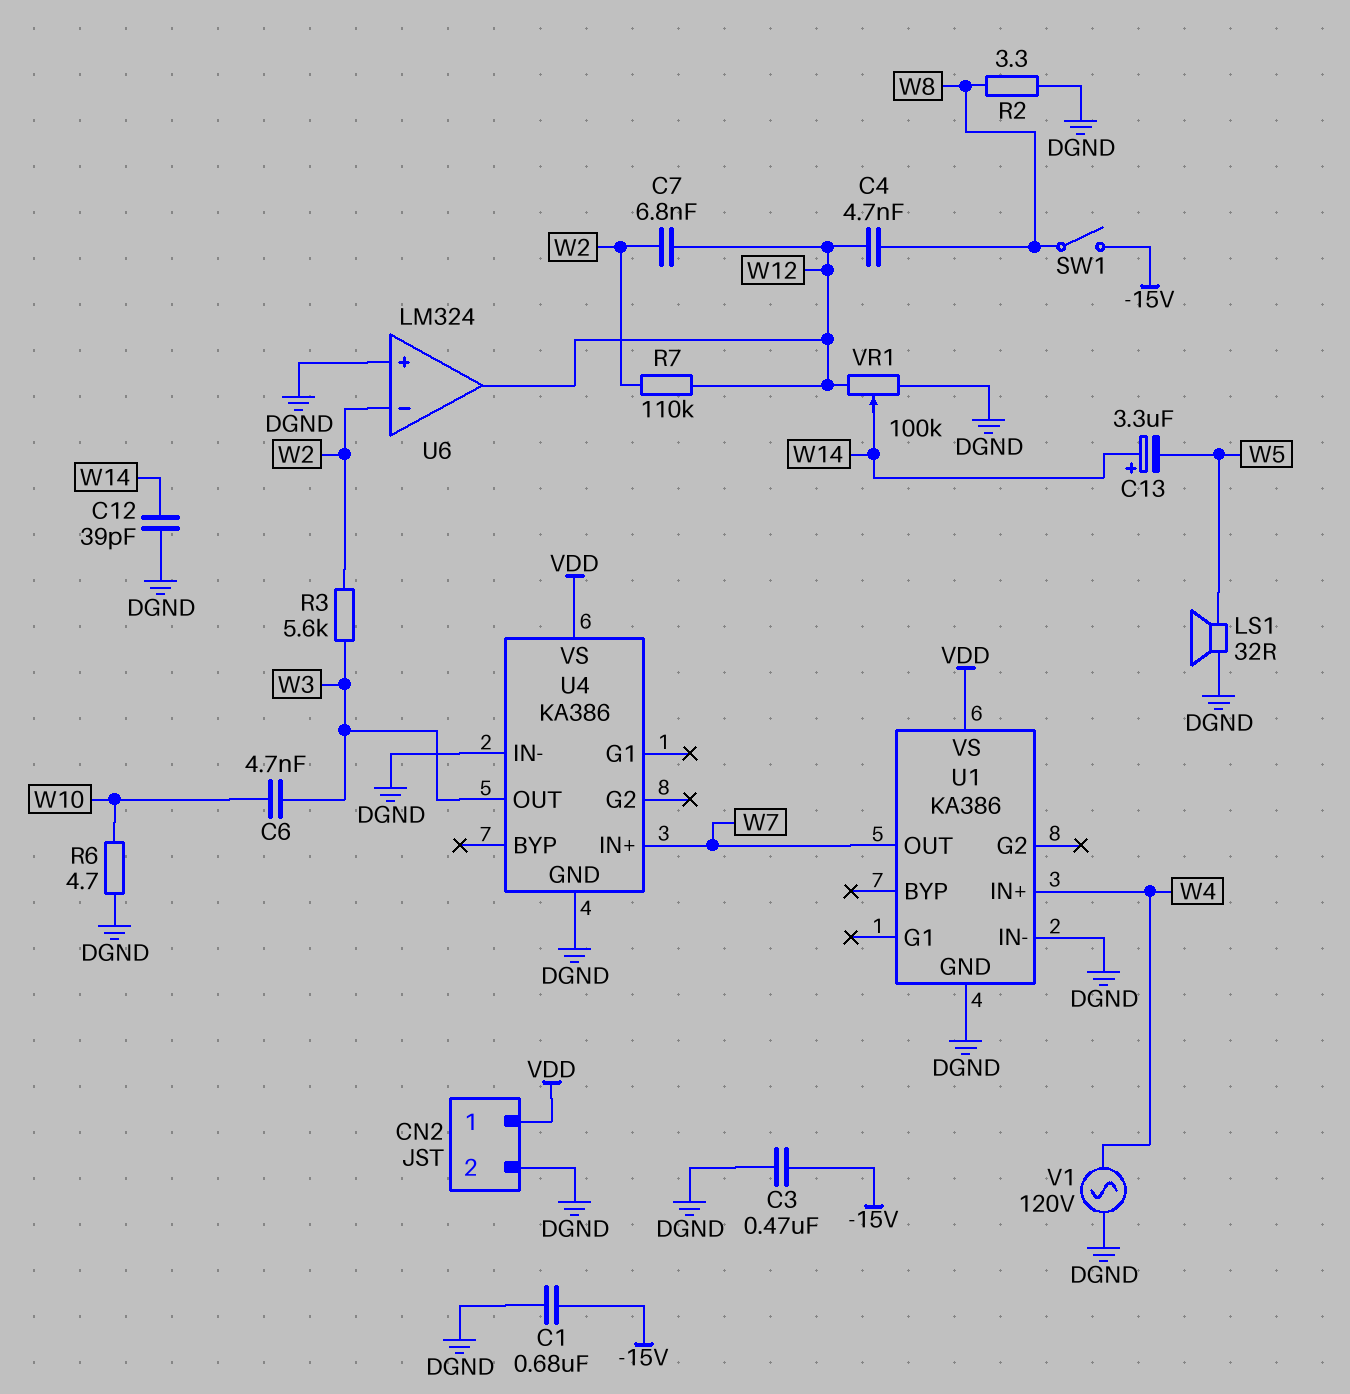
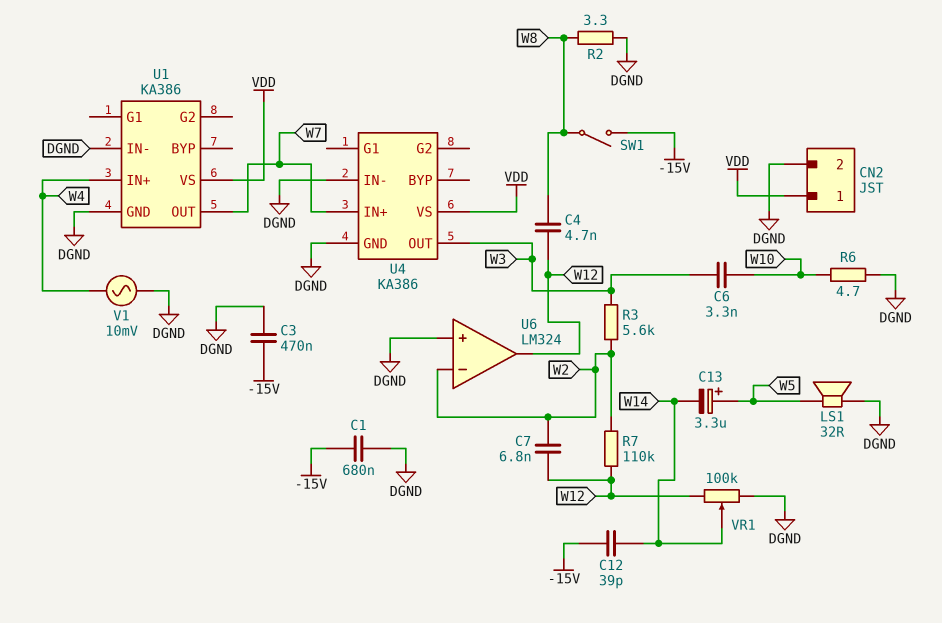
C6: 4.7nF (W3, W10) -> 3.3nF (W3, W10)
C12: 39pF (DGND, W14) -> 39pF (-15V, W14)
C13: 3.3uF (plus W14, minus W5) -> 3.3uF (plus W5, minus W14)
V1: AC 120V (DGND, W4) -> AC 10mV (DGND, W4)

